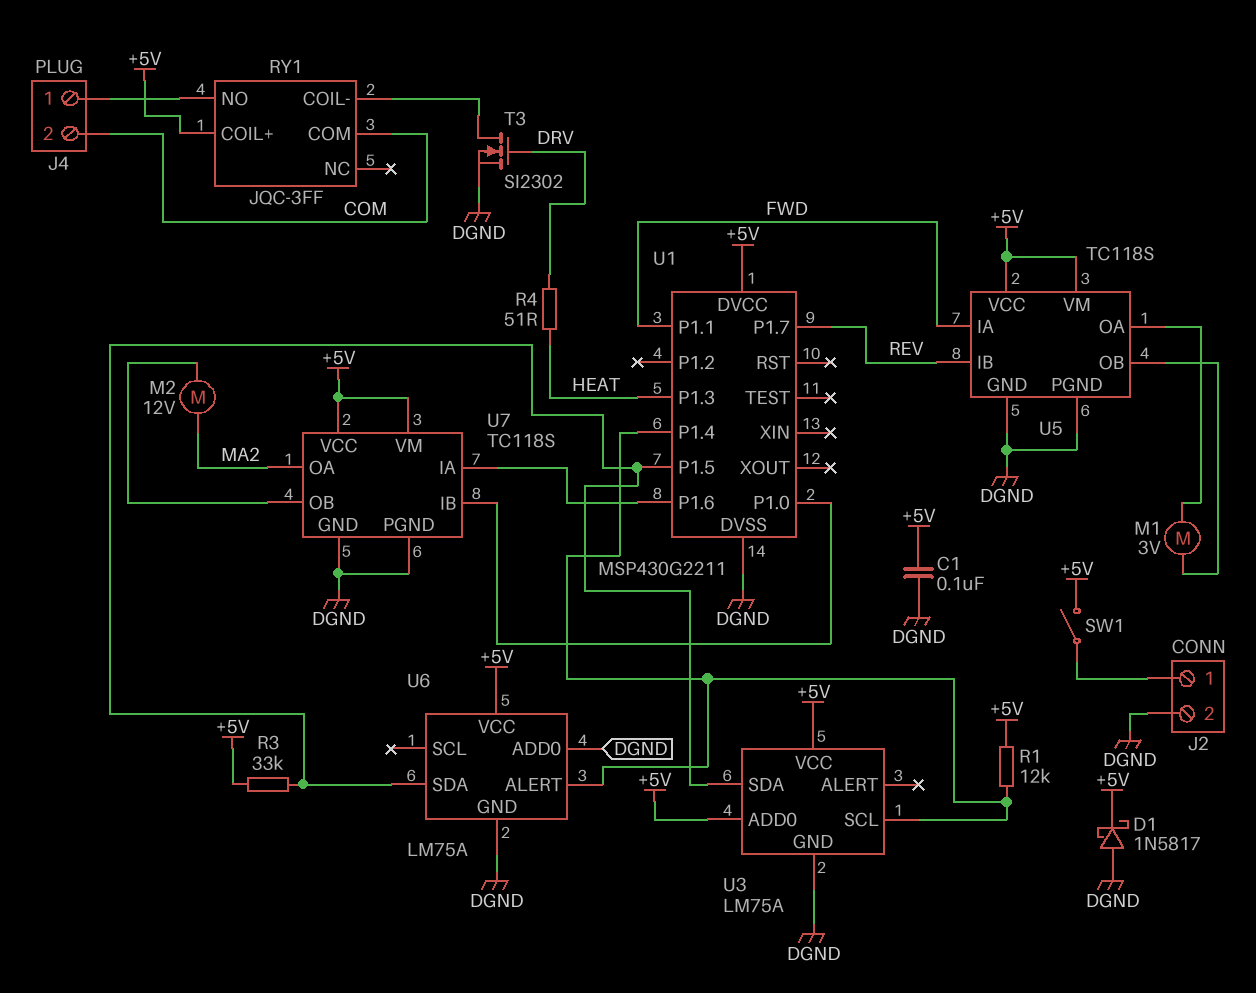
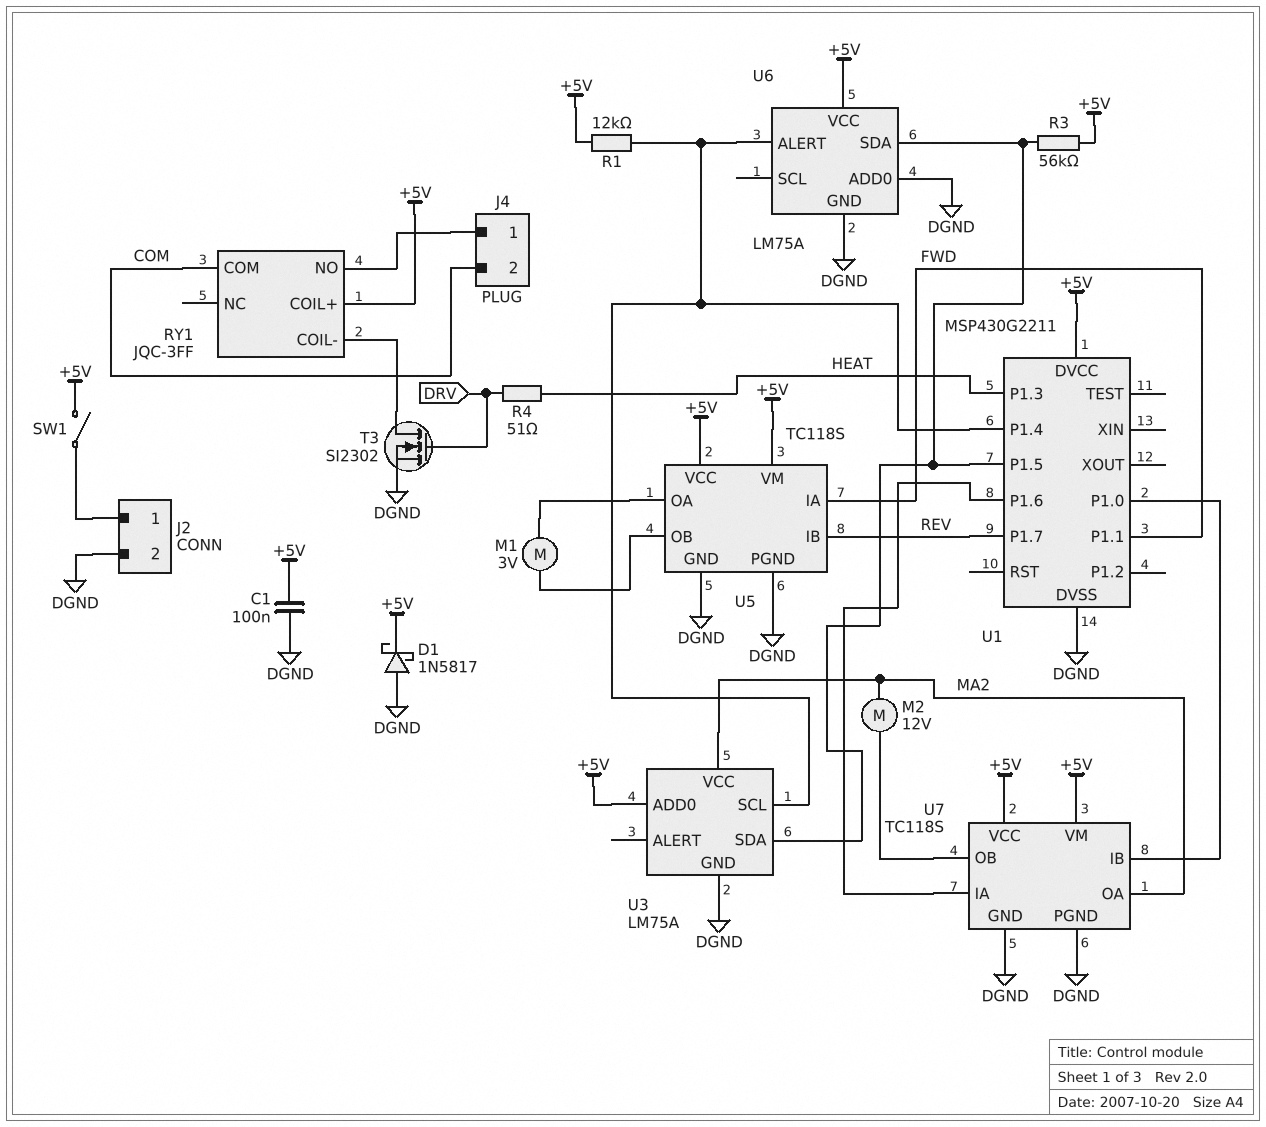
R3: 33k (+5V, U1/P1.5) -> 56k (+5V, U1/P1.5)
U3 pin VCC: +5V -> MA2

